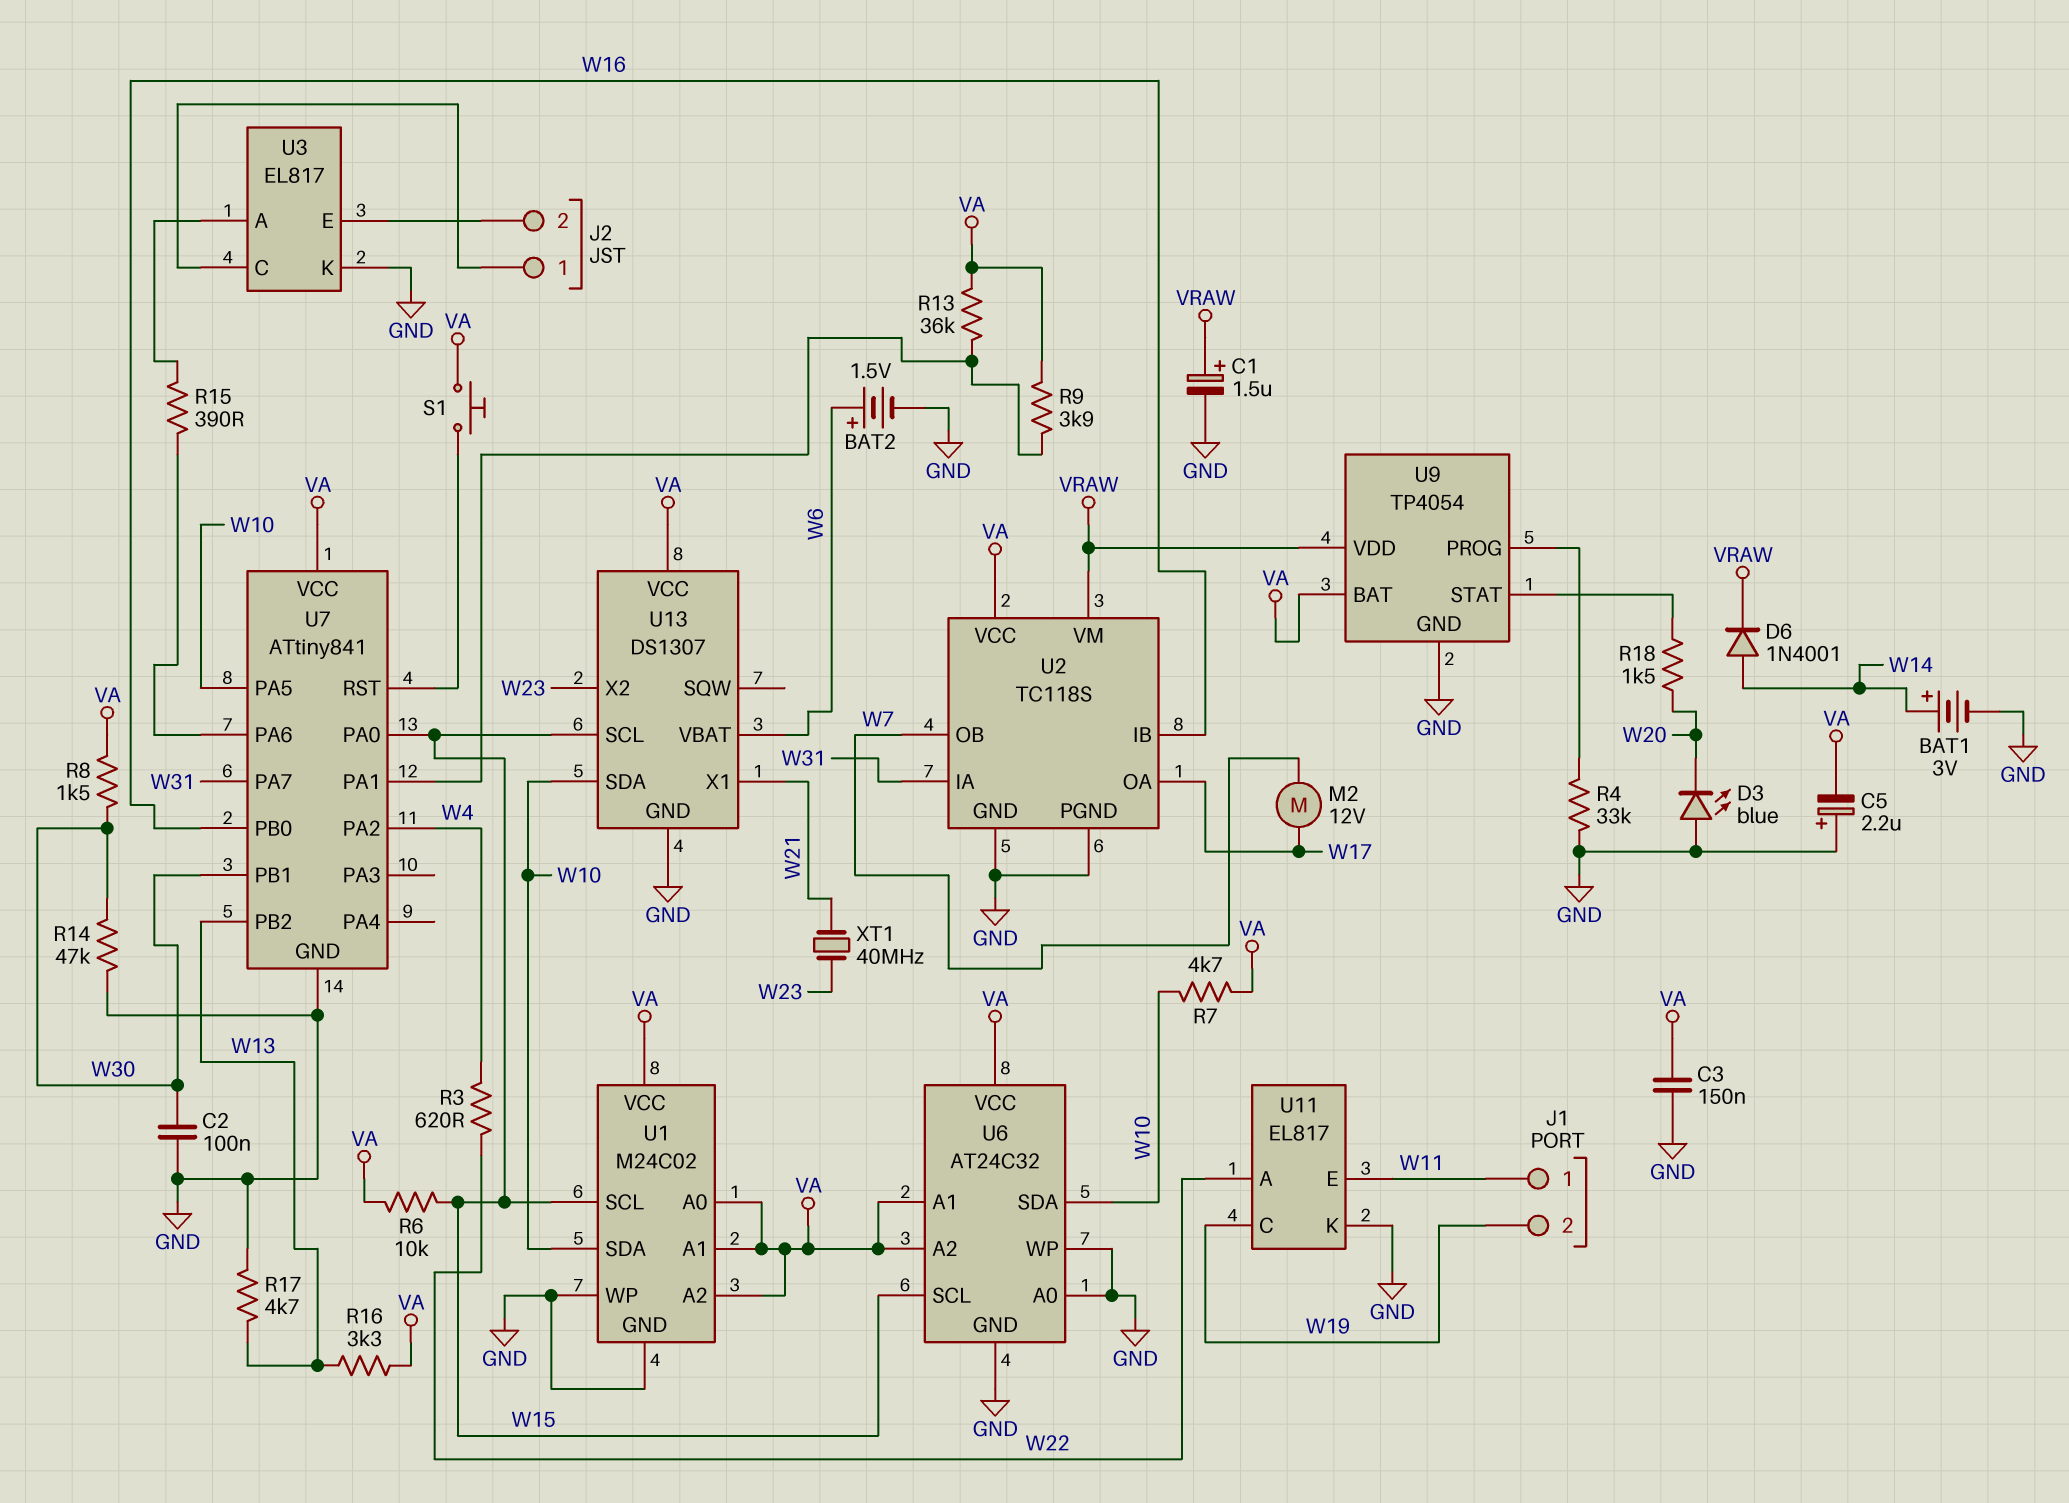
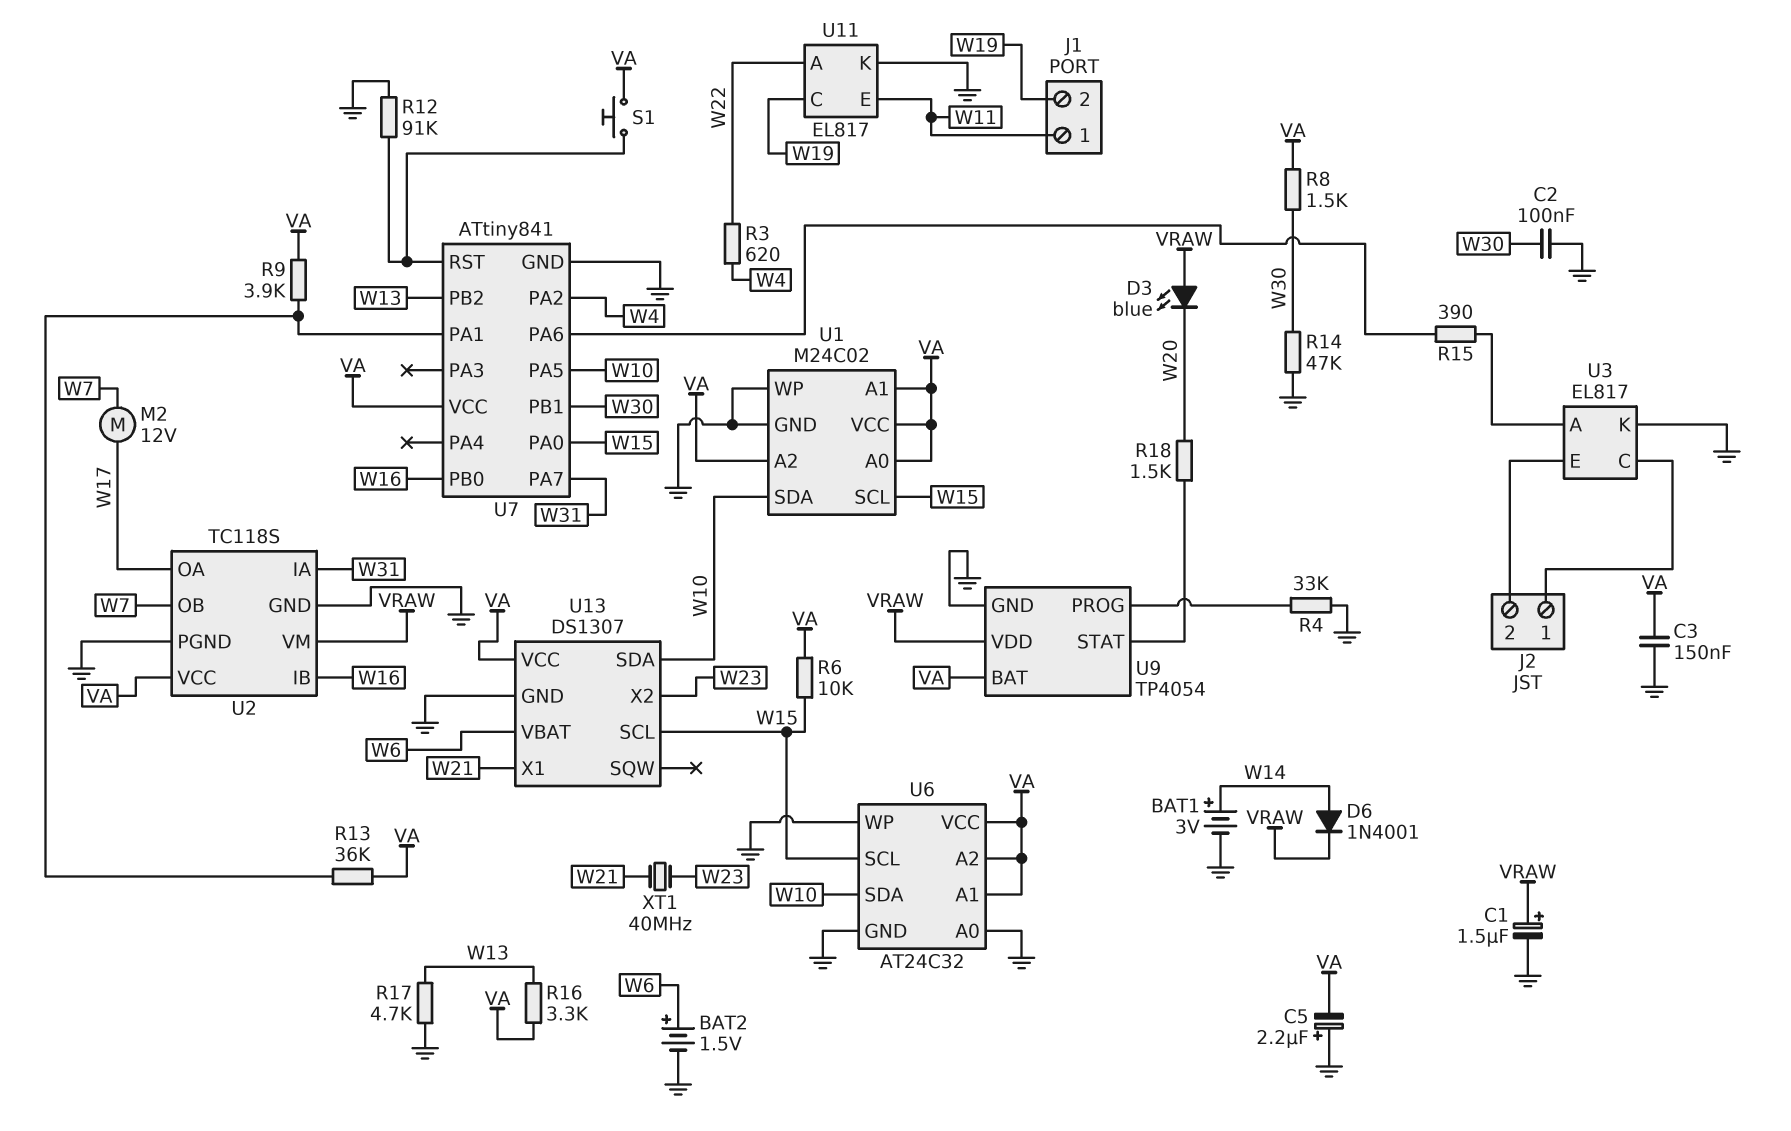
D3: LED blue (A GND, K W20) -> LED blue (A VRAW, K W20)
R7: 4.7k (VA, W10) -> none
R12: none -> 91k (GND, U7/RST)

